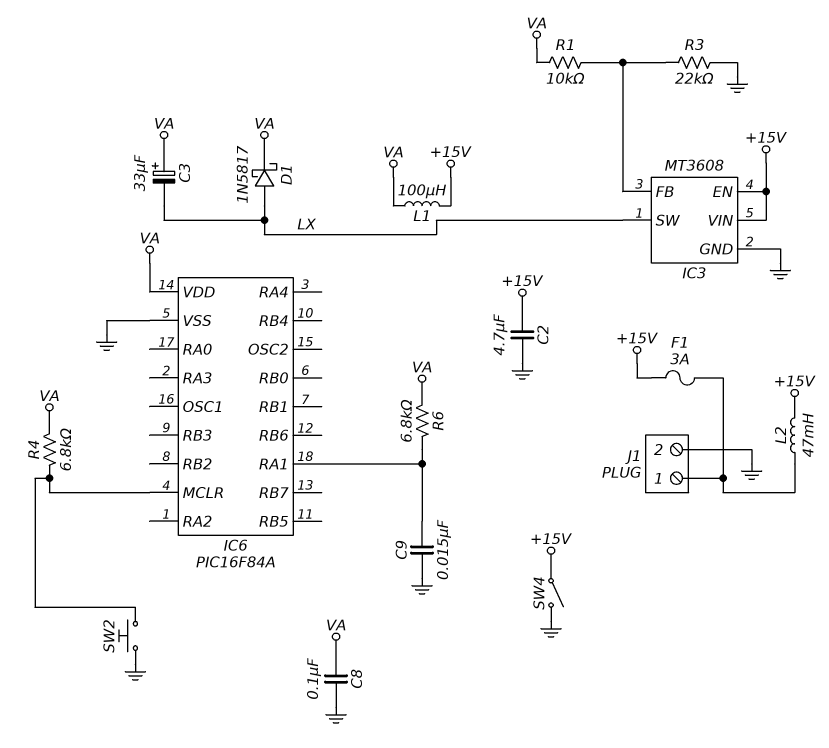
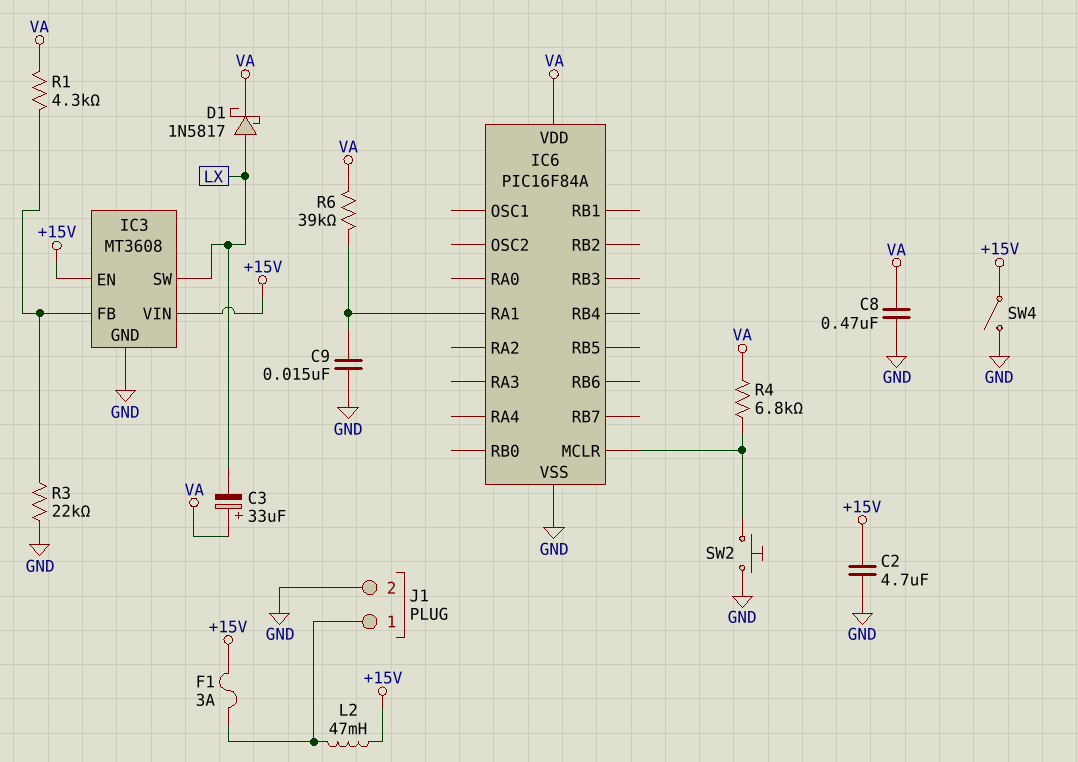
C8: 100nF (GND, VA) -> 470nF (GND, VA)
L1: 100uH (+15V, VA) -> none
R1: 10k (IC3/FB, VA) -> 4.3k (IC3/FB, VA)
R6: 6.8k (IC6/RA1, VA) -> 39k (IC6/RA1, VA)

